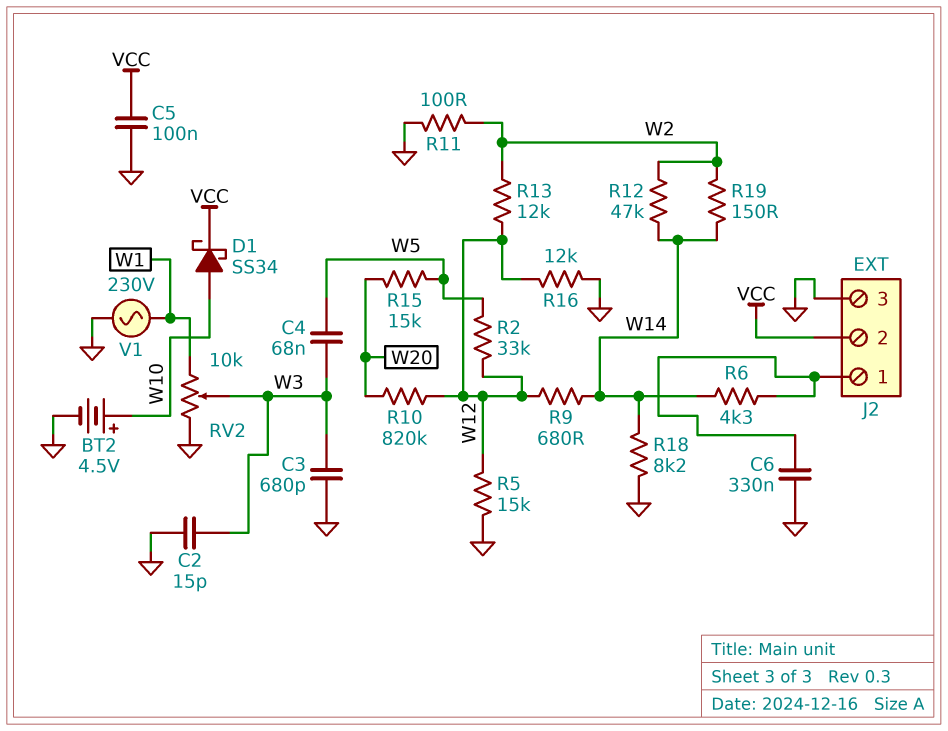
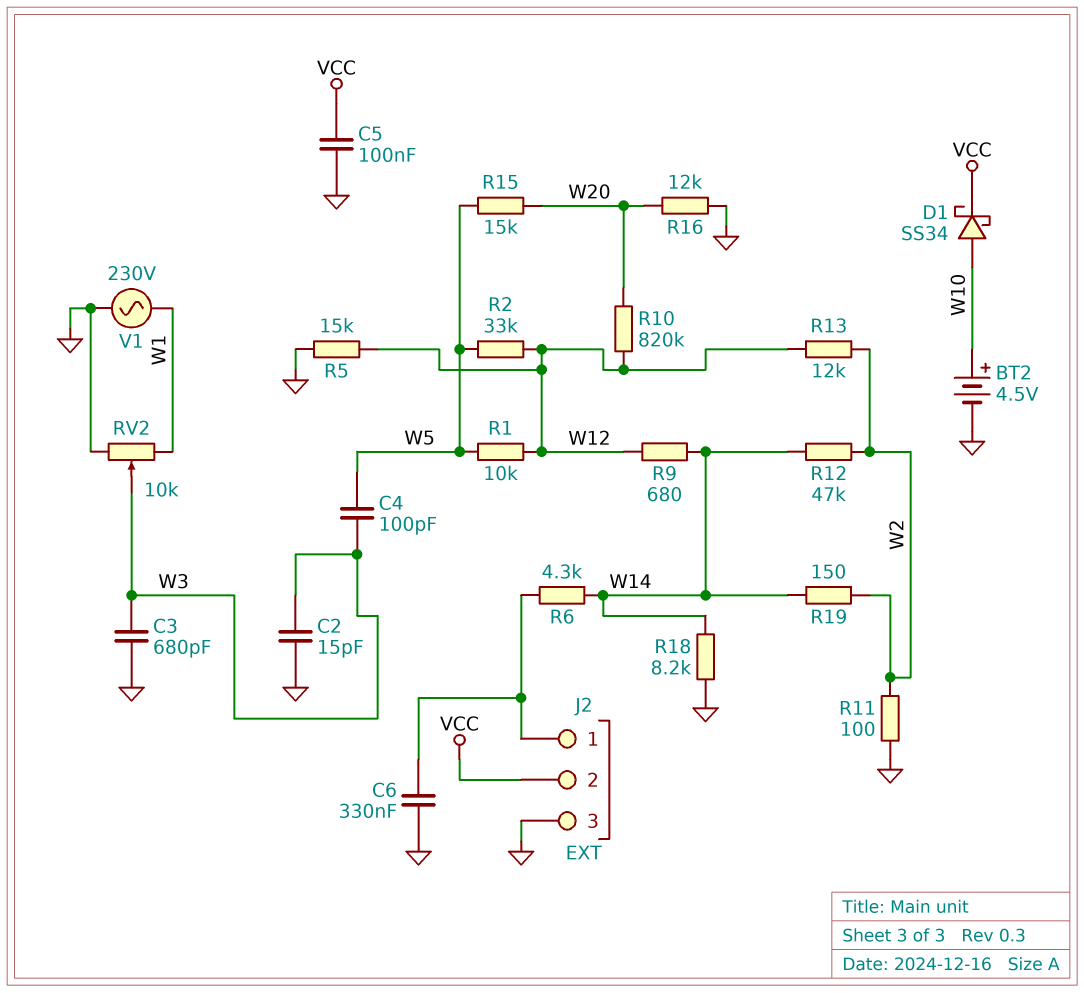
C4: 68nF (W3, W5) -> 100pF (W3, W5)
R1: none -> 10k (W5, W12)
R16: 12k (GND, W12) -> 12k (GND, W20)

